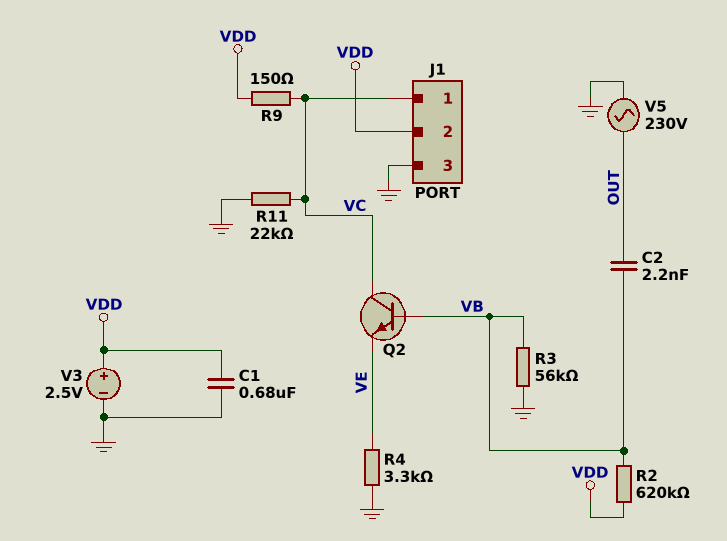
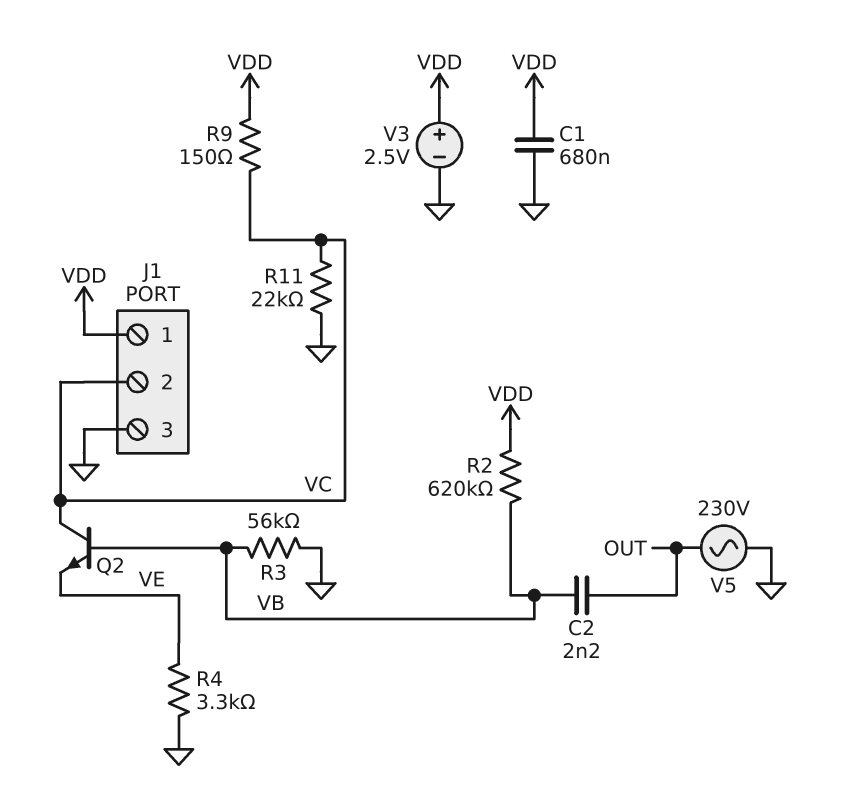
J1 pin 1: VC -> VDD
J1 pin 2: VDD -> VC

